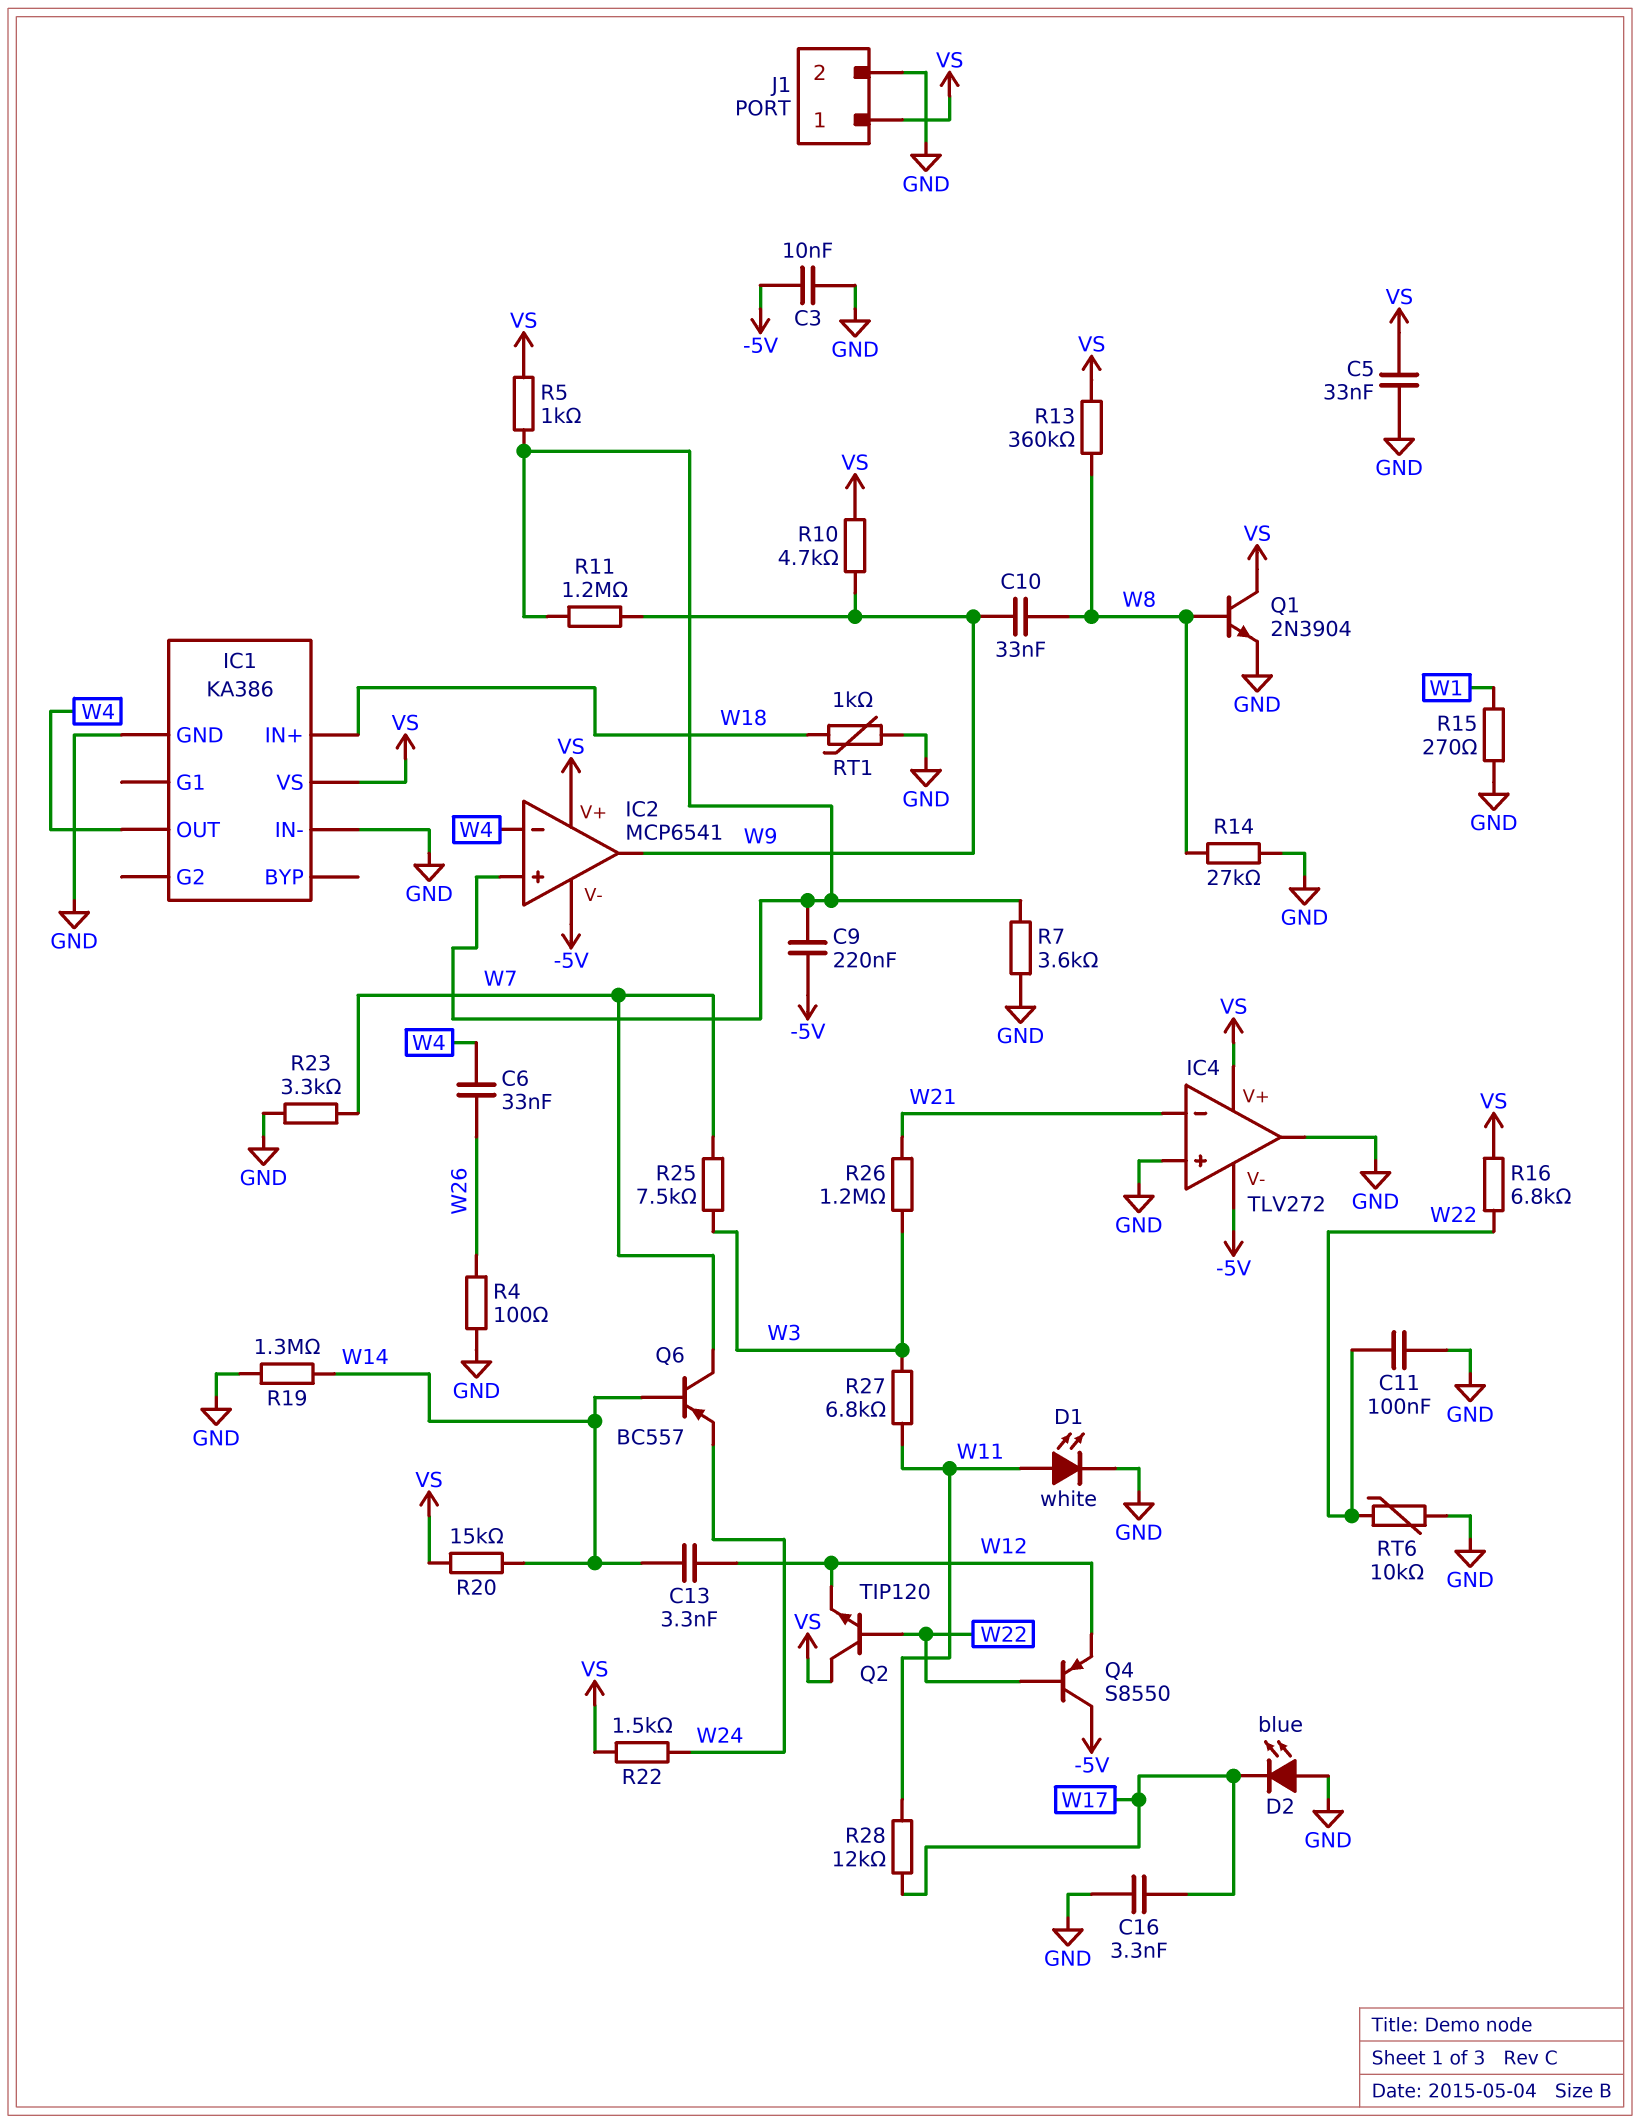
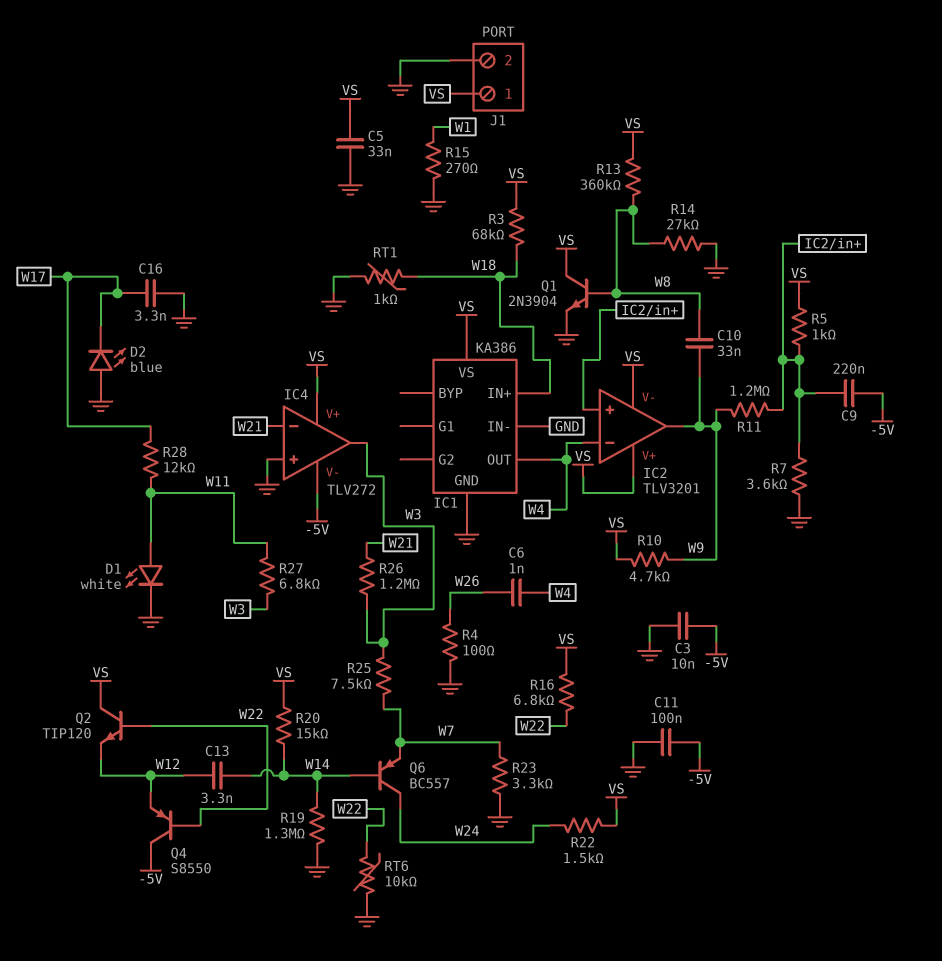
C6: 33nF (W4, W26) -> 1nF (W4, W26)
C11: 100nF (GND, W22) -> 100nF (-5V, GND)
IC2: MCP6541 -> TLV3201
IC2 pin V-: -5V -> VS
IC4 pin out: GND -> W3
Q6: PNP BC557 (B W14, C W7, E W24) -> PNP BC557 (B W14, C W24, E W7)
R3: none -> 68k (VS, W18)

